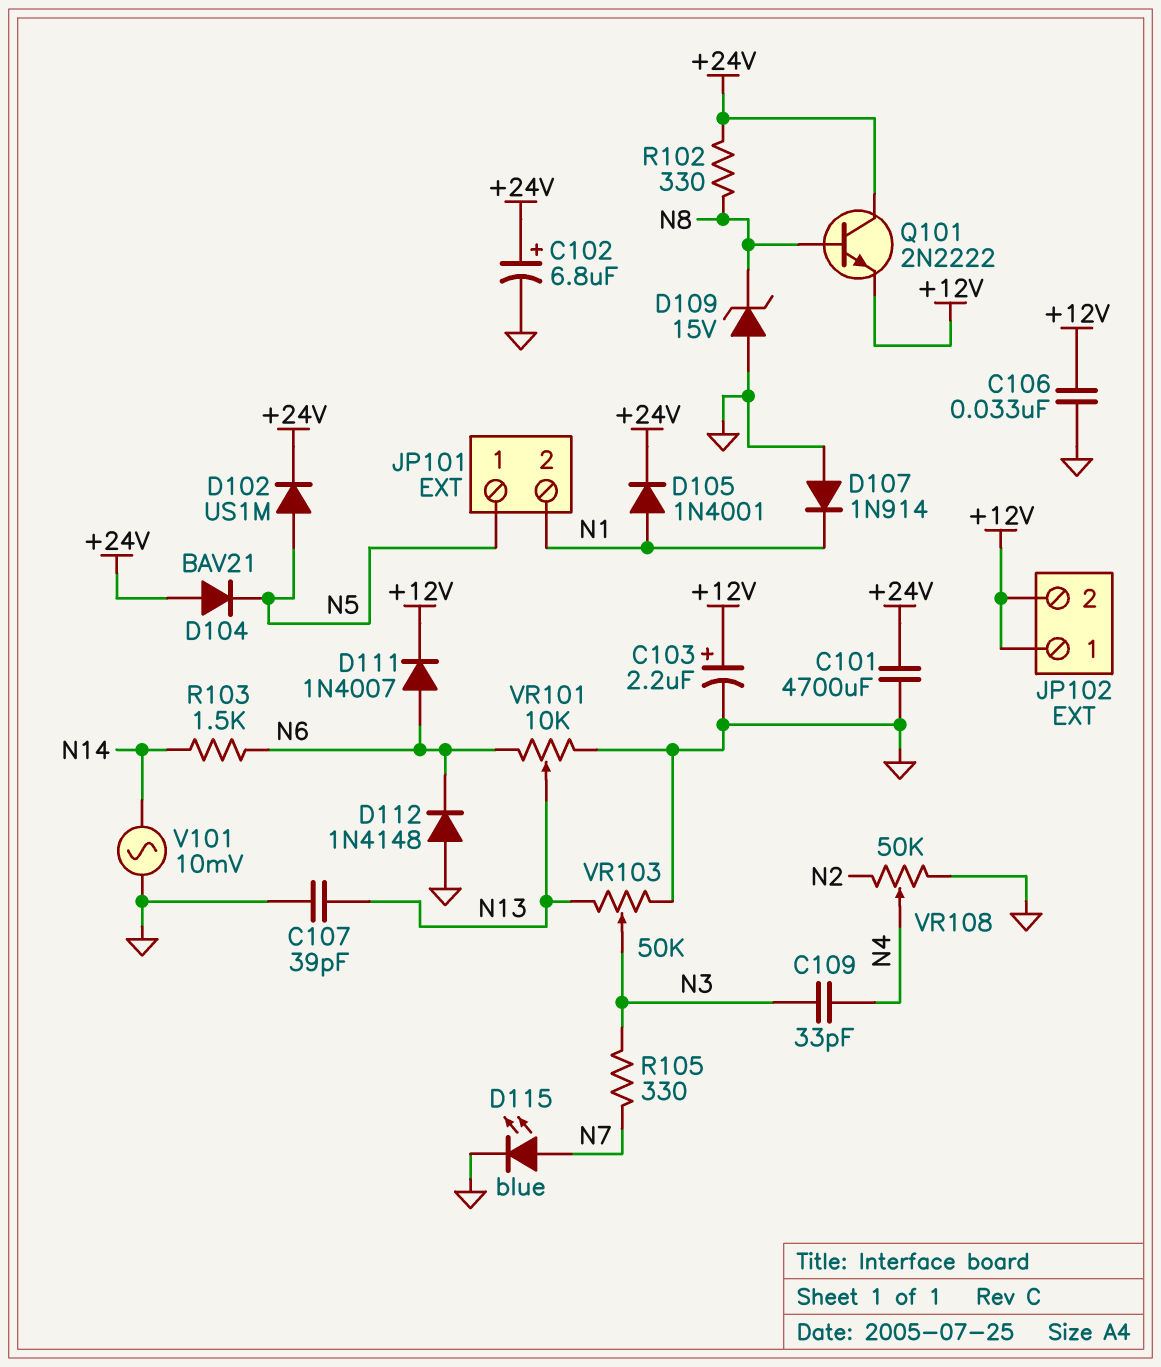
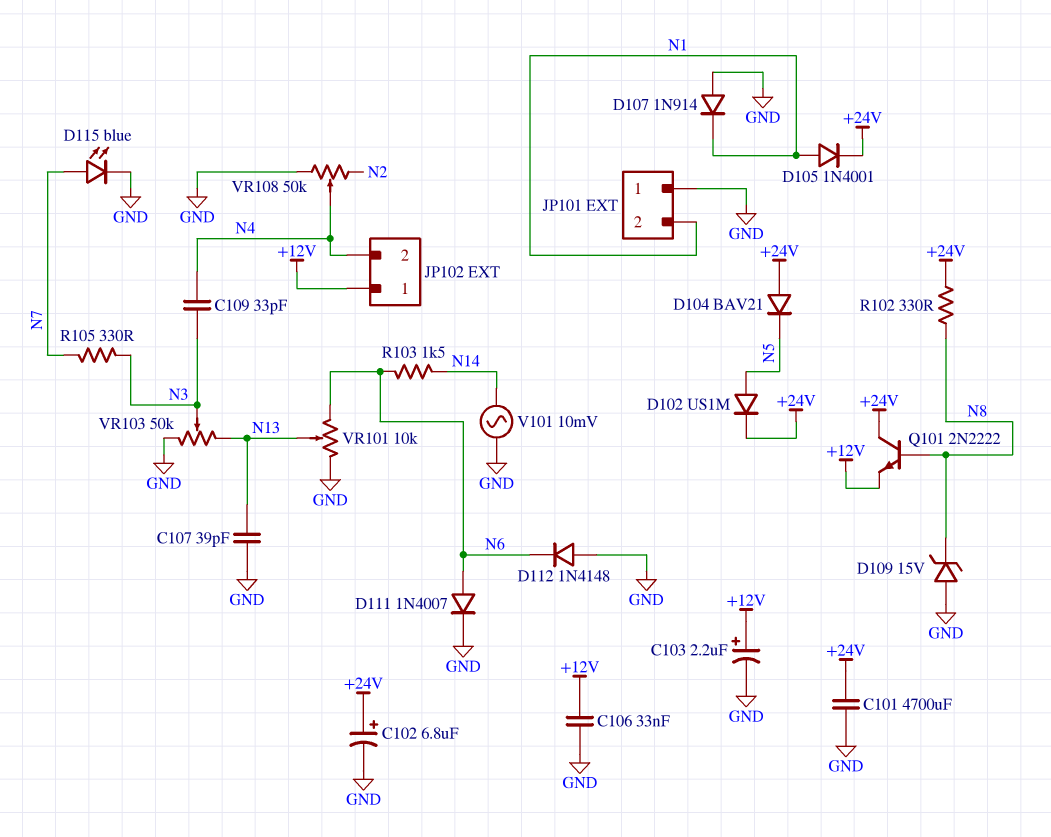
D111: diode 1N4007 (A N6, K +12V) -> diode 1N4007 (A N6, K GND)
JP101 pin 1: N5 -> GND
JP102 pin 2: +12V -> N4

